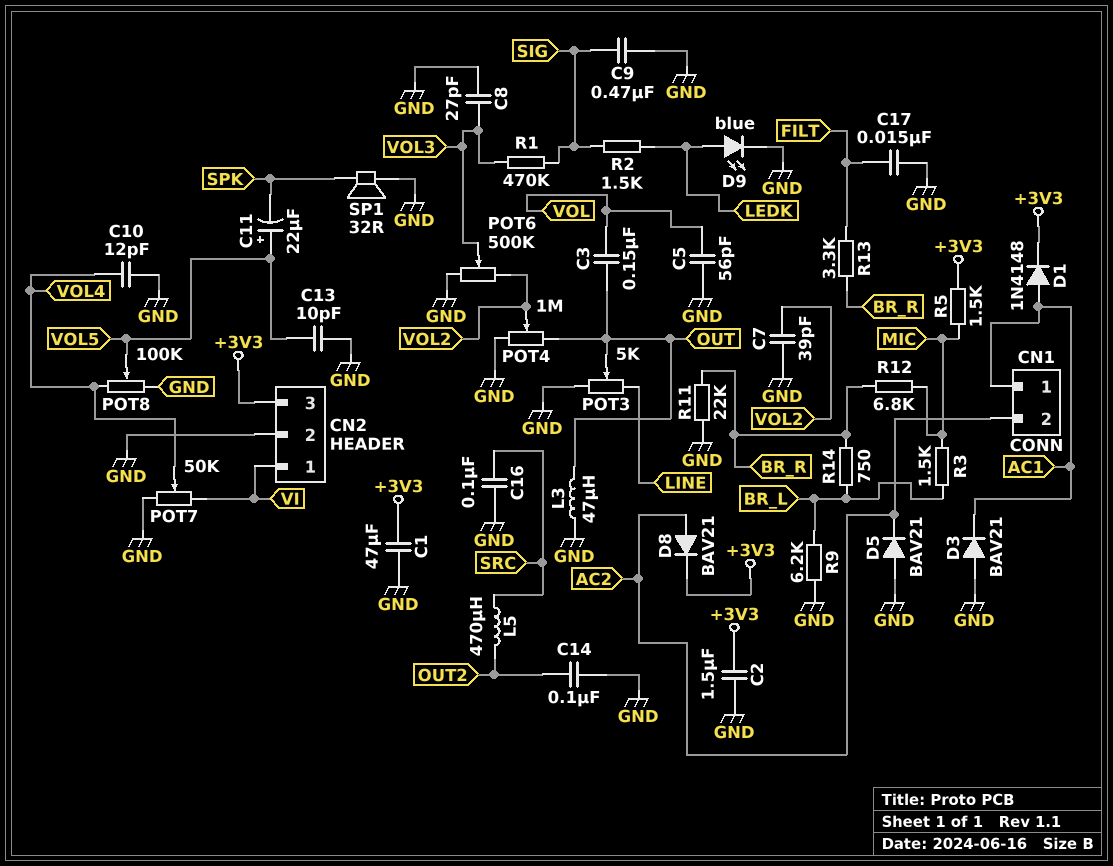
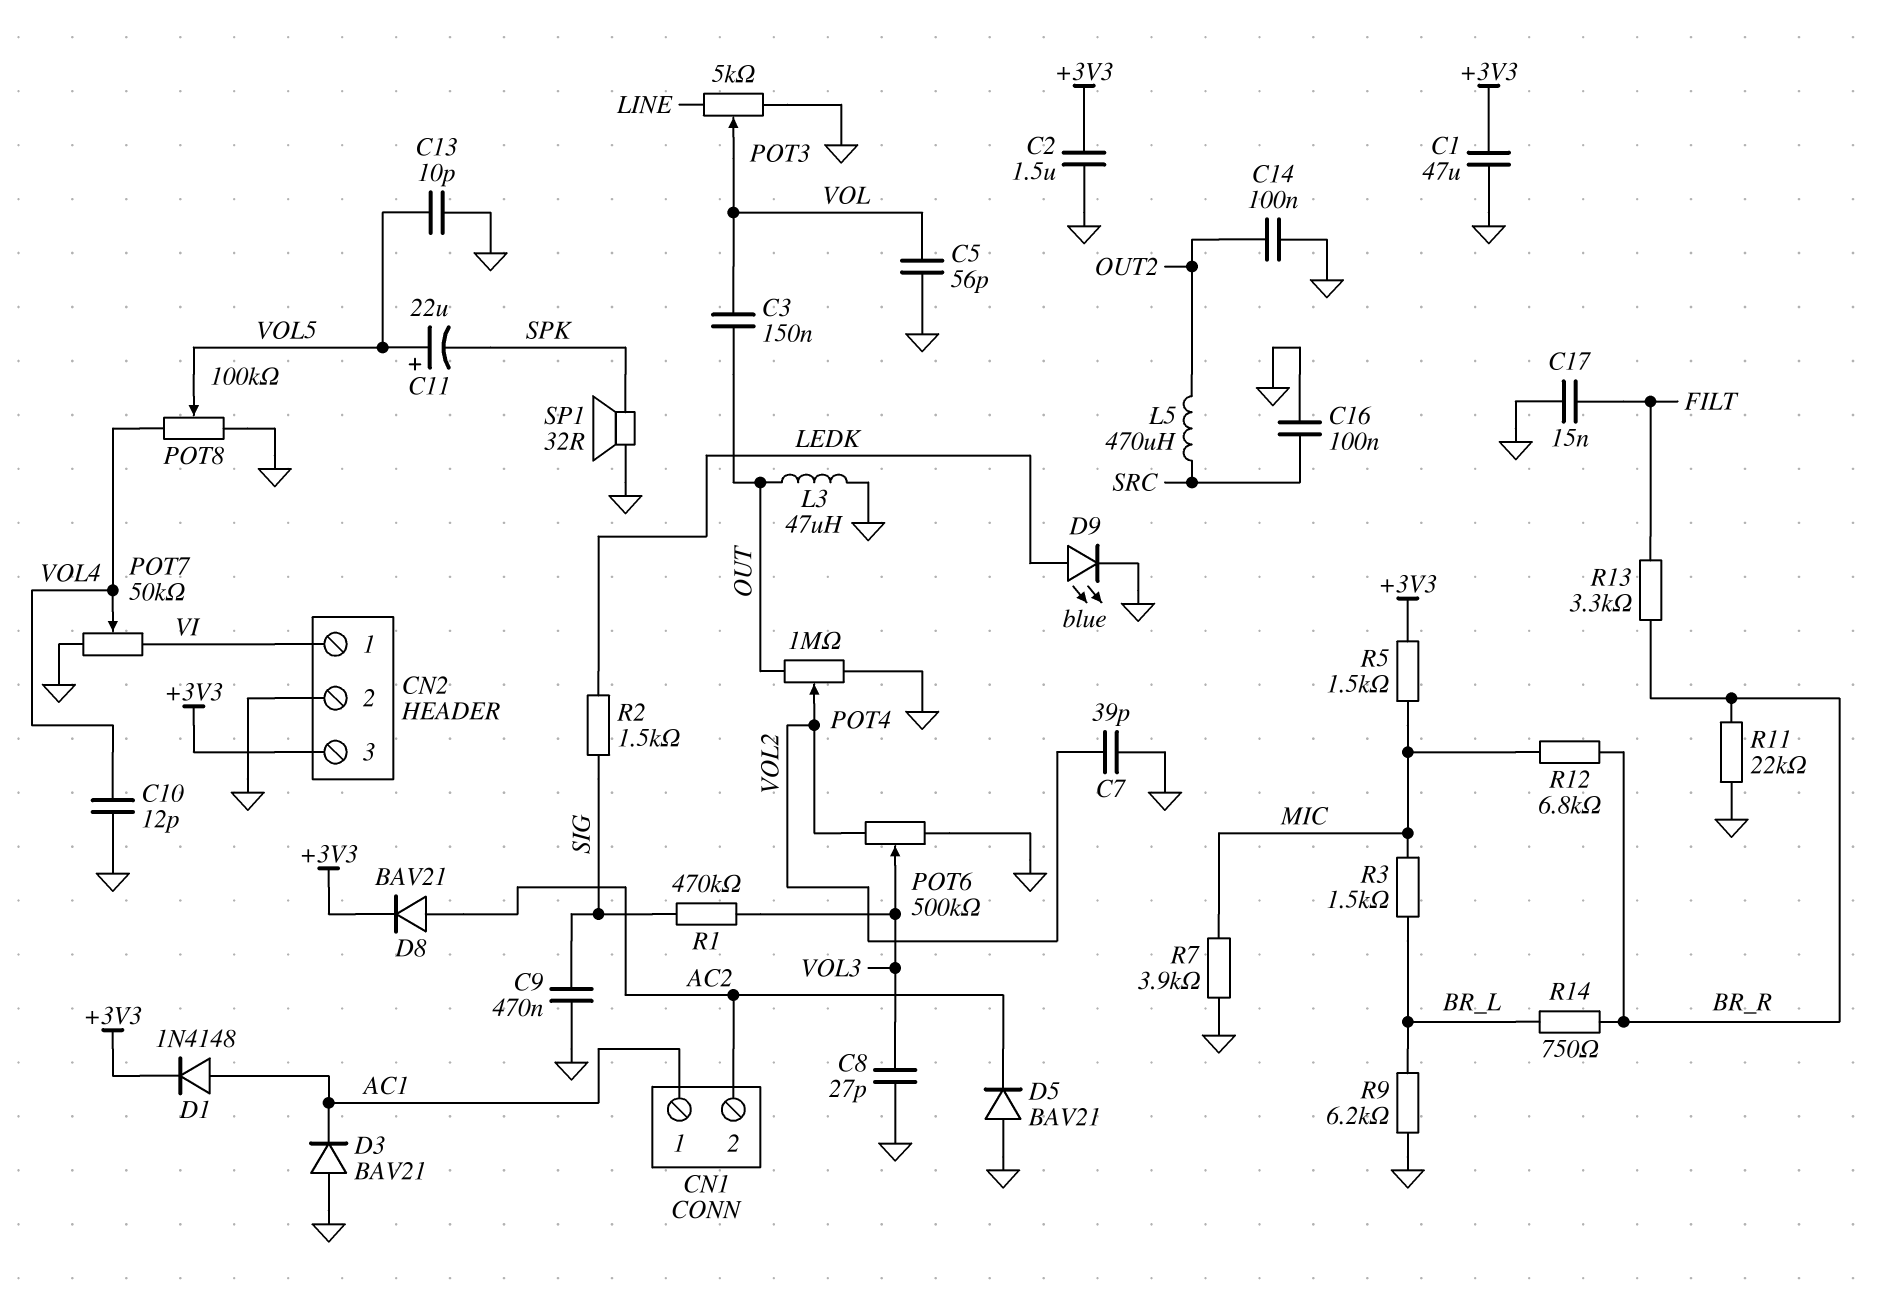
POT3: 5k (GND, LINE, wiper OUT) -> 5k (GND, LINE, wiper VOL)
R7: none -> 3.9k (GND, MIC)

